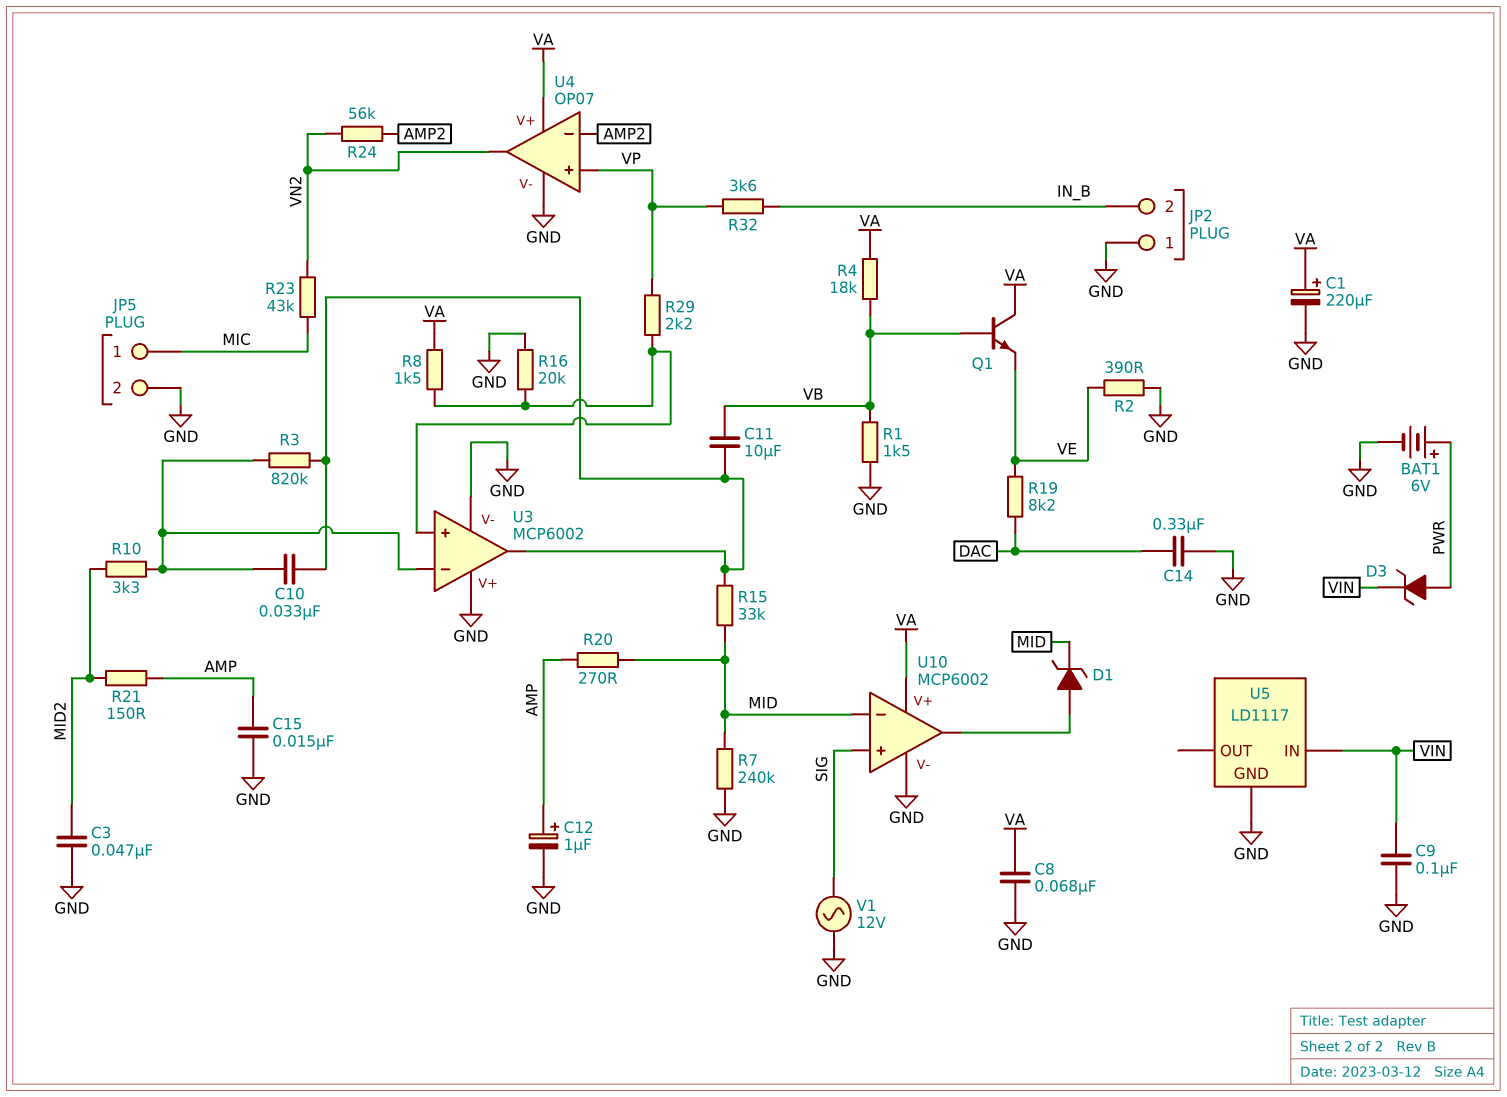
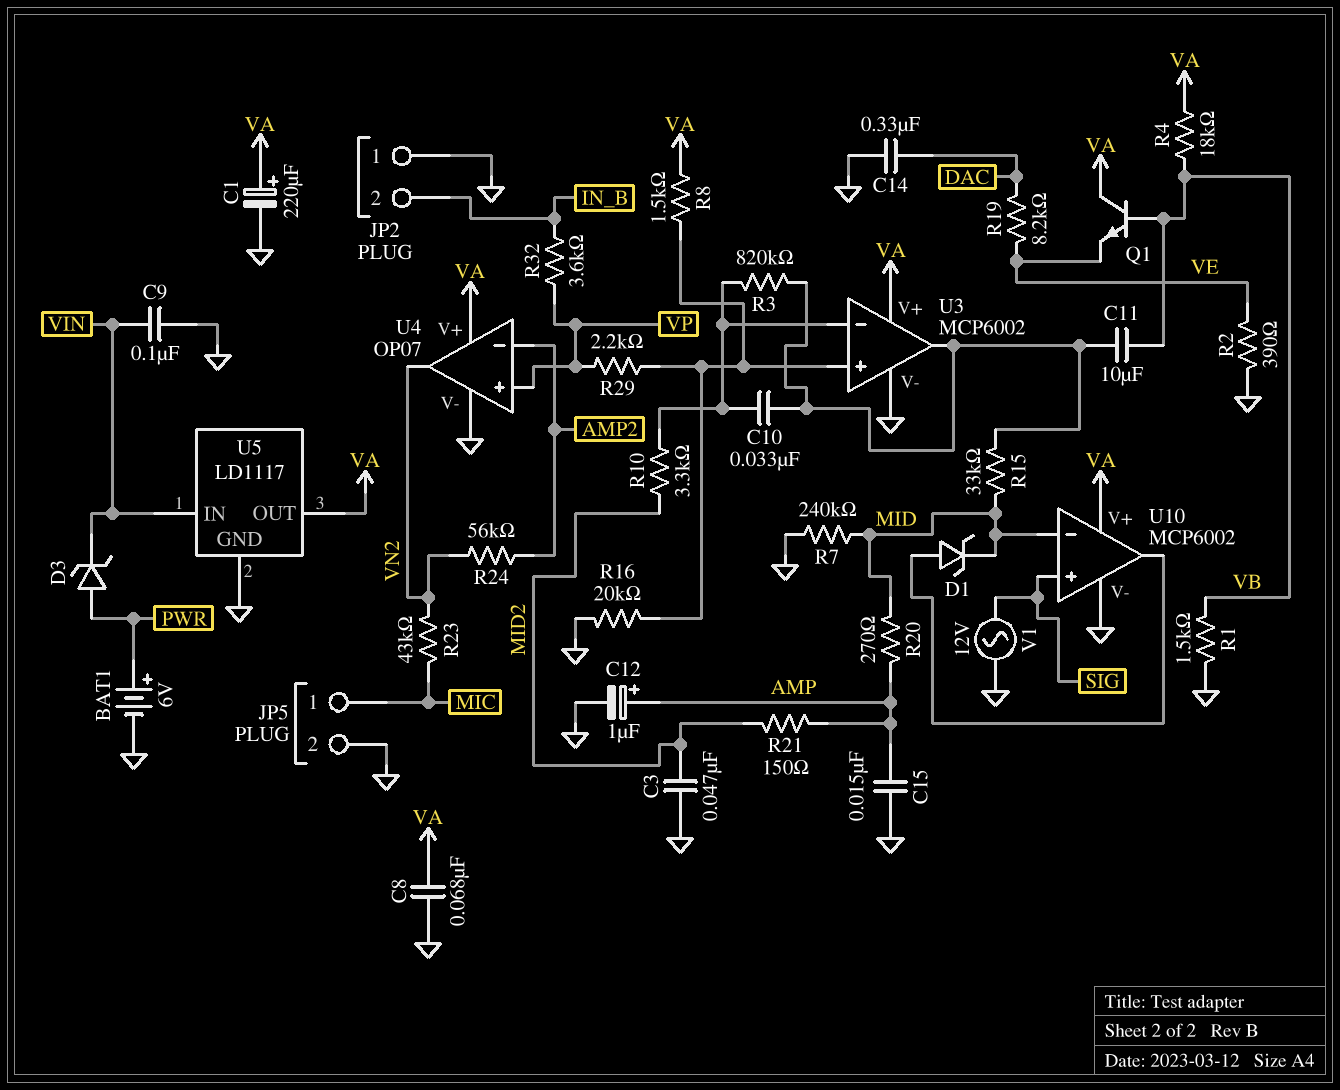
U3 pin V+: GND -> VA
U5 pin OUT: none -> VA

